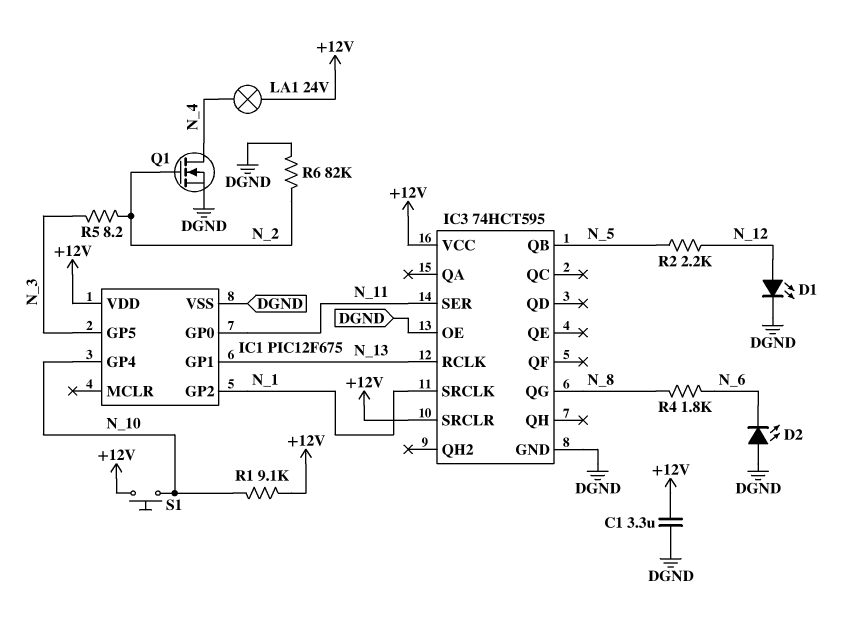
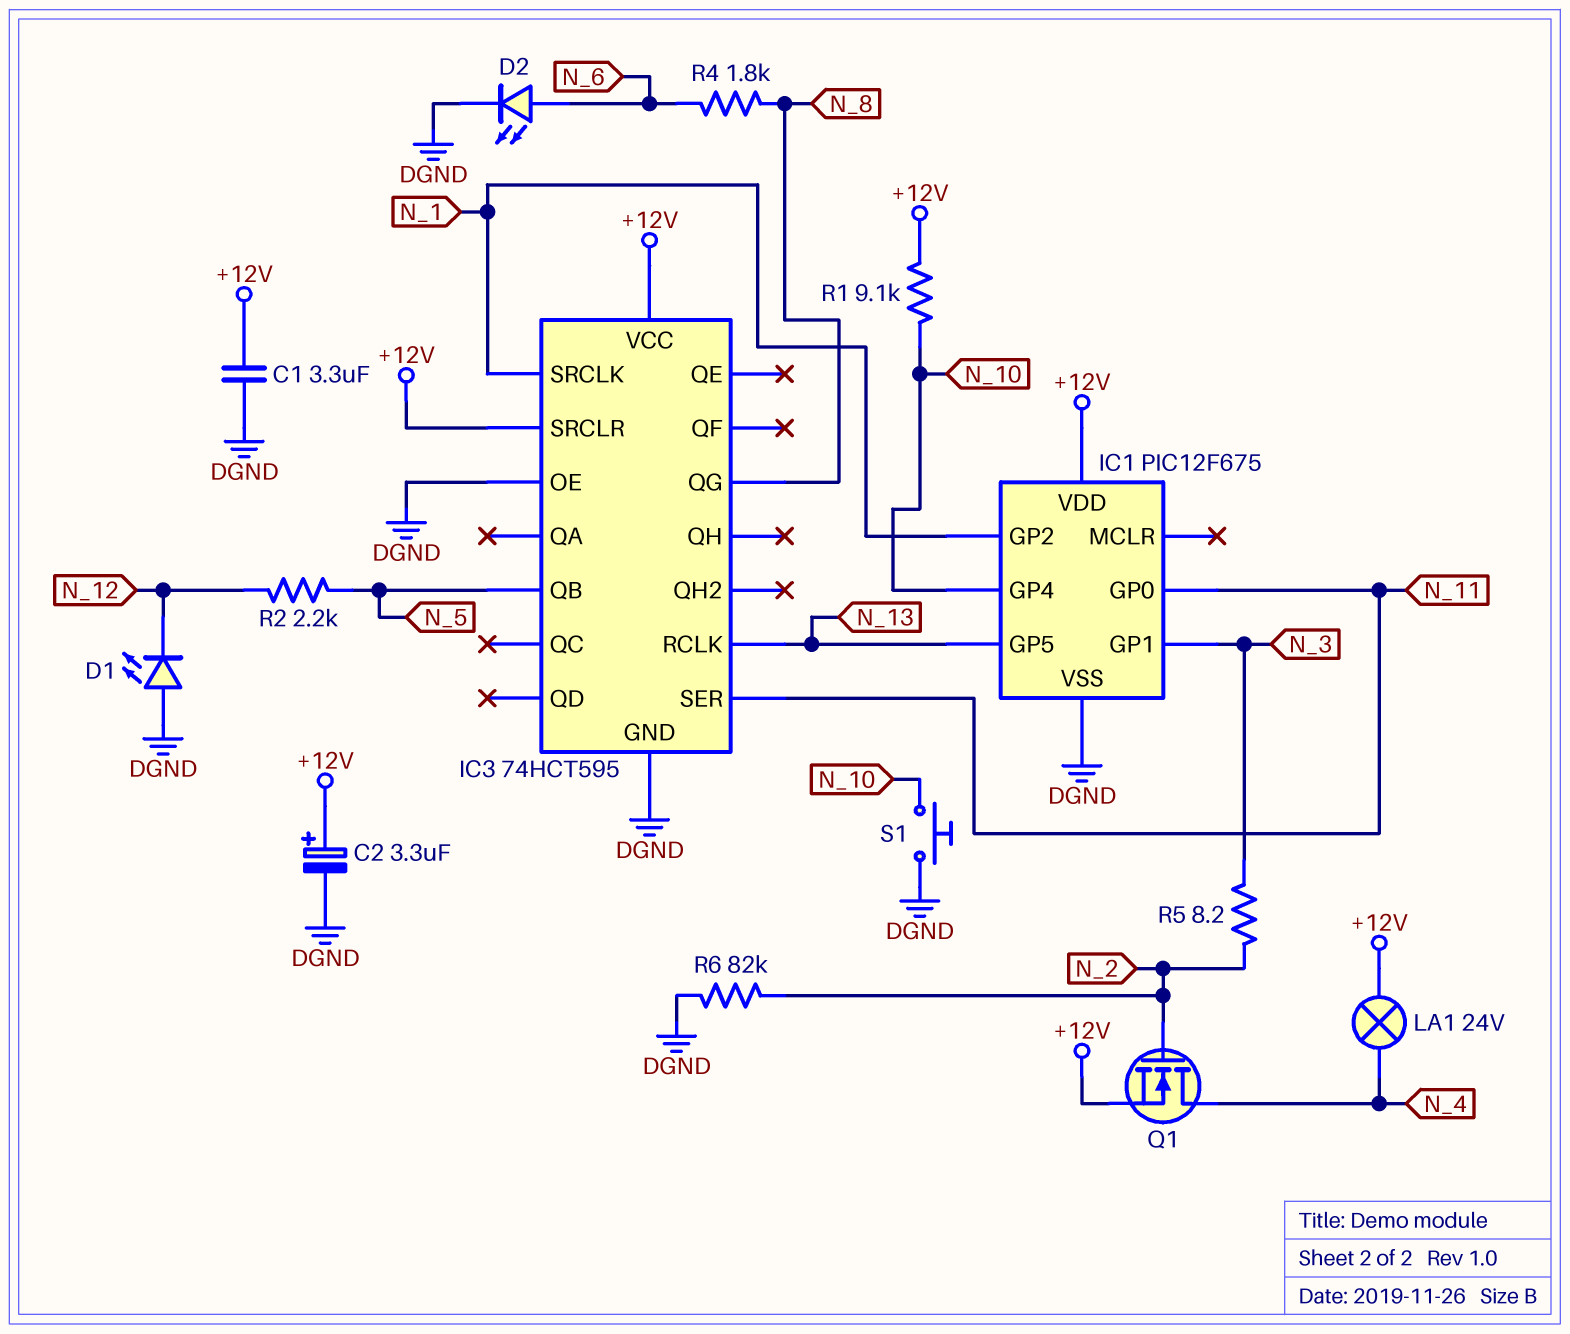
C2: none -> 3.3uF (plus +12V, minus DGND)
D1: LED (A N_12, K DGND) -> LED (A DGND, K N_12)
D2: LED (A DGND, K N_6) -> LED (A N_6, K DGND)
IC1 pin GP1: N_13 -> N_3
IC1 pin GP5: N_3 -> N_13
Q1: NMOS (G N_2, D N_4, S DGND) -> NMOS (G N_2, D N_4, S +12V)
S1: button (+12V, N_10) -> button (DGND, N_10)

